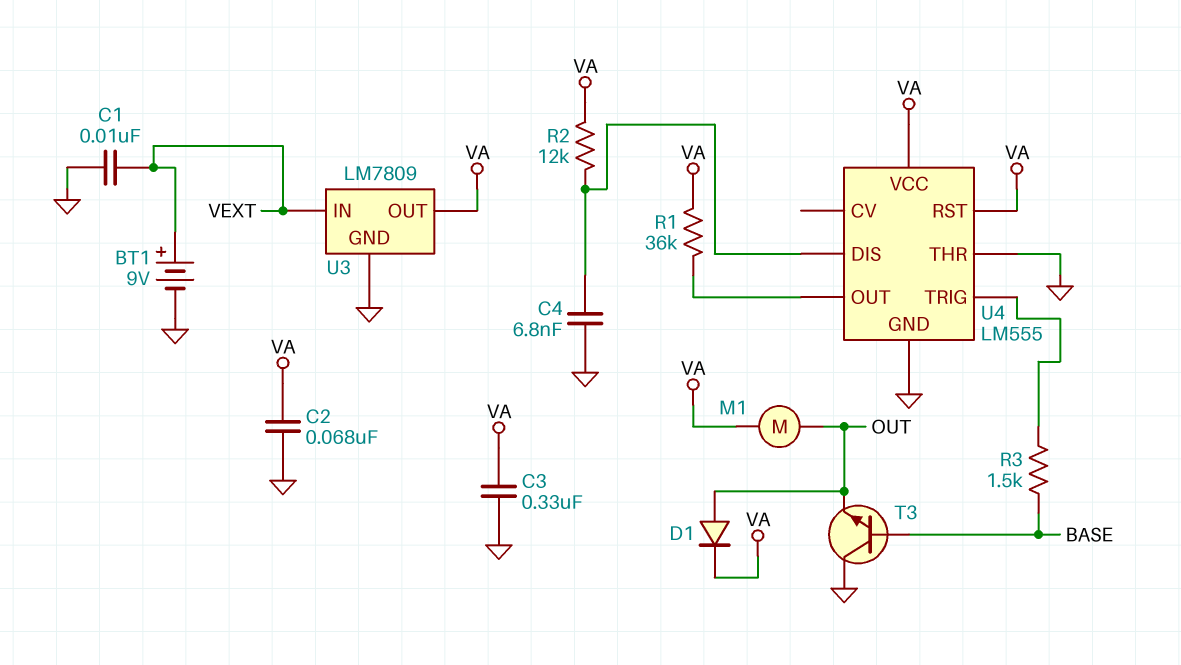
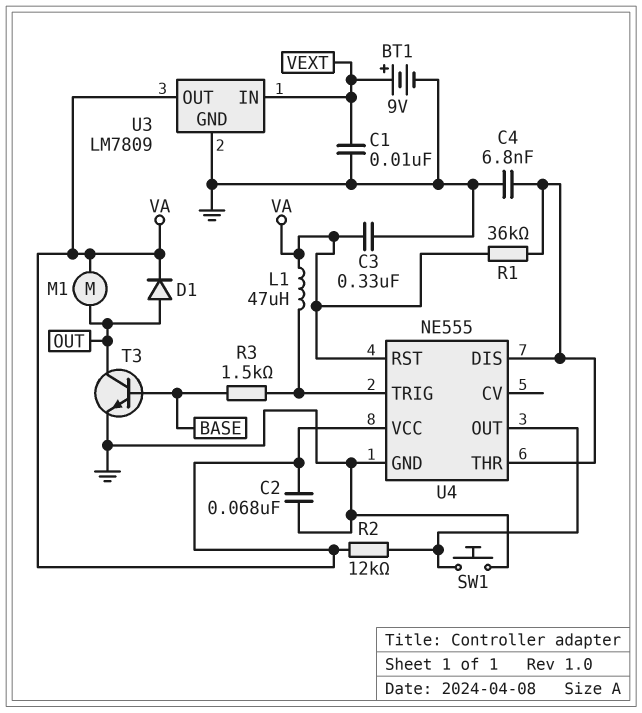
L1: none -> 47uH (U4/TRIG, VA)
R1: 36k (U4/OUT, VA) -> 36k (U4/DIS, VA)
R2: 12k (U4/DIS, VA) -> 12k (U4/OUT, VA)
SW1: none -> button (GND, U4/OUT)
T3: NPN (B BASE, C GND, E OUT) -> NPN (B BASE, C OUT, E GND)
U4: LM555 -> NE555
U4 pin THR: GND -> U4/DIS

